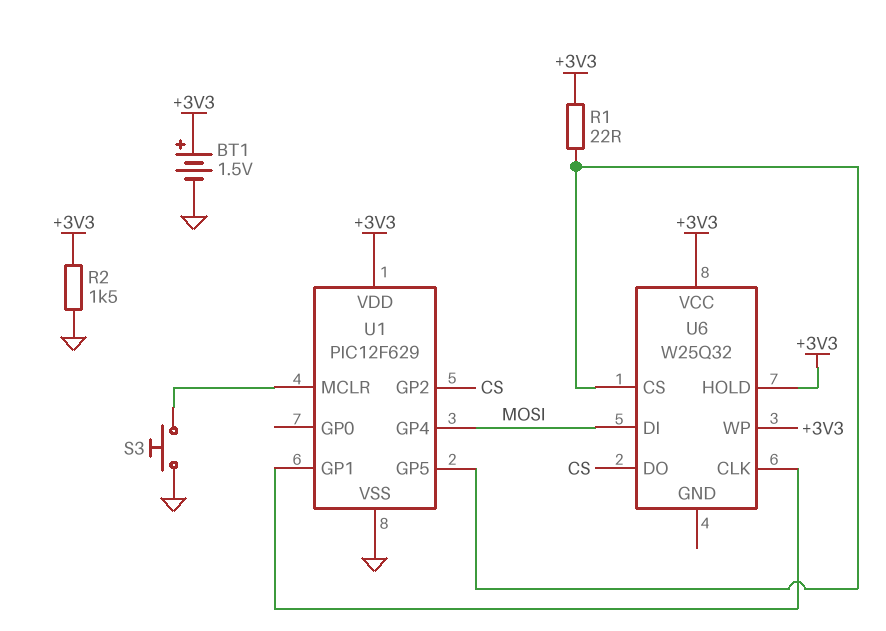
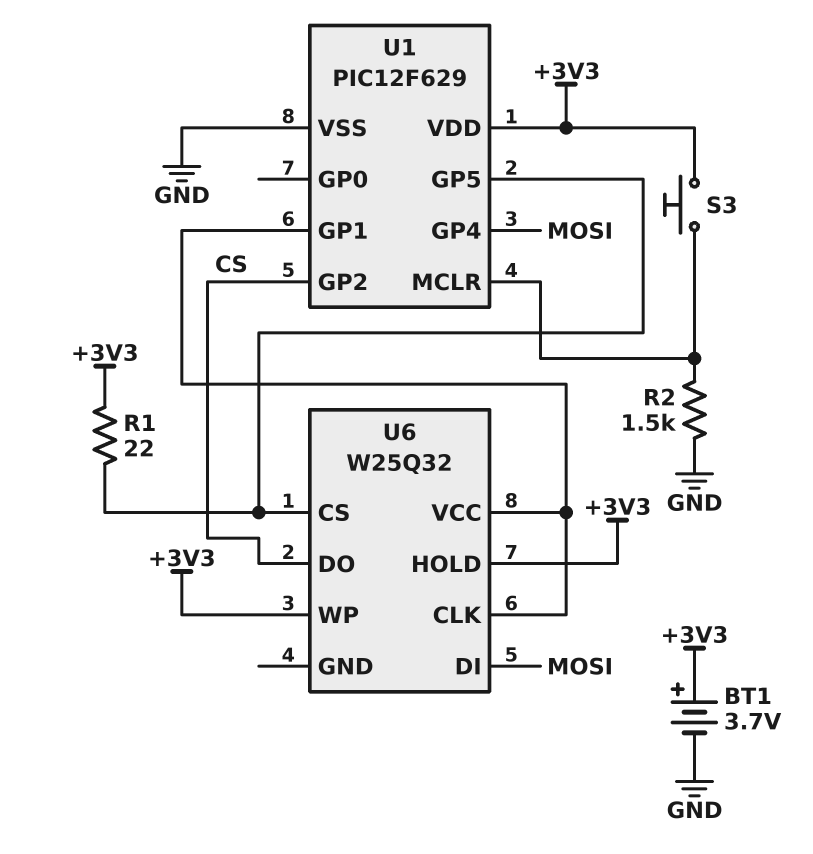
BT1: 1.5V (plus +3V3, minus GND) -> 3.7V (plus +3V3, minus GND)
R2: 1.5k (+3V3, GND) -> 1.5k (GND, U1/MCLR)
S3: button (GND, U1/MCLR) -> button (+3V3, U1/MCLR)
U6 pin VCC: +3V3 -> U1/GP1

